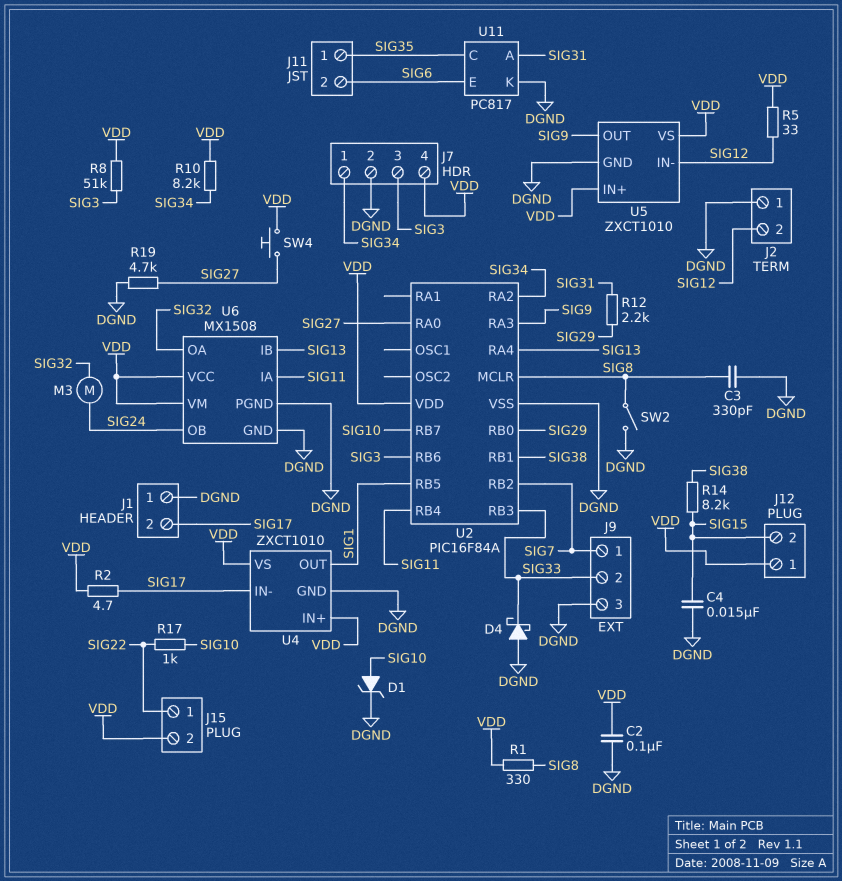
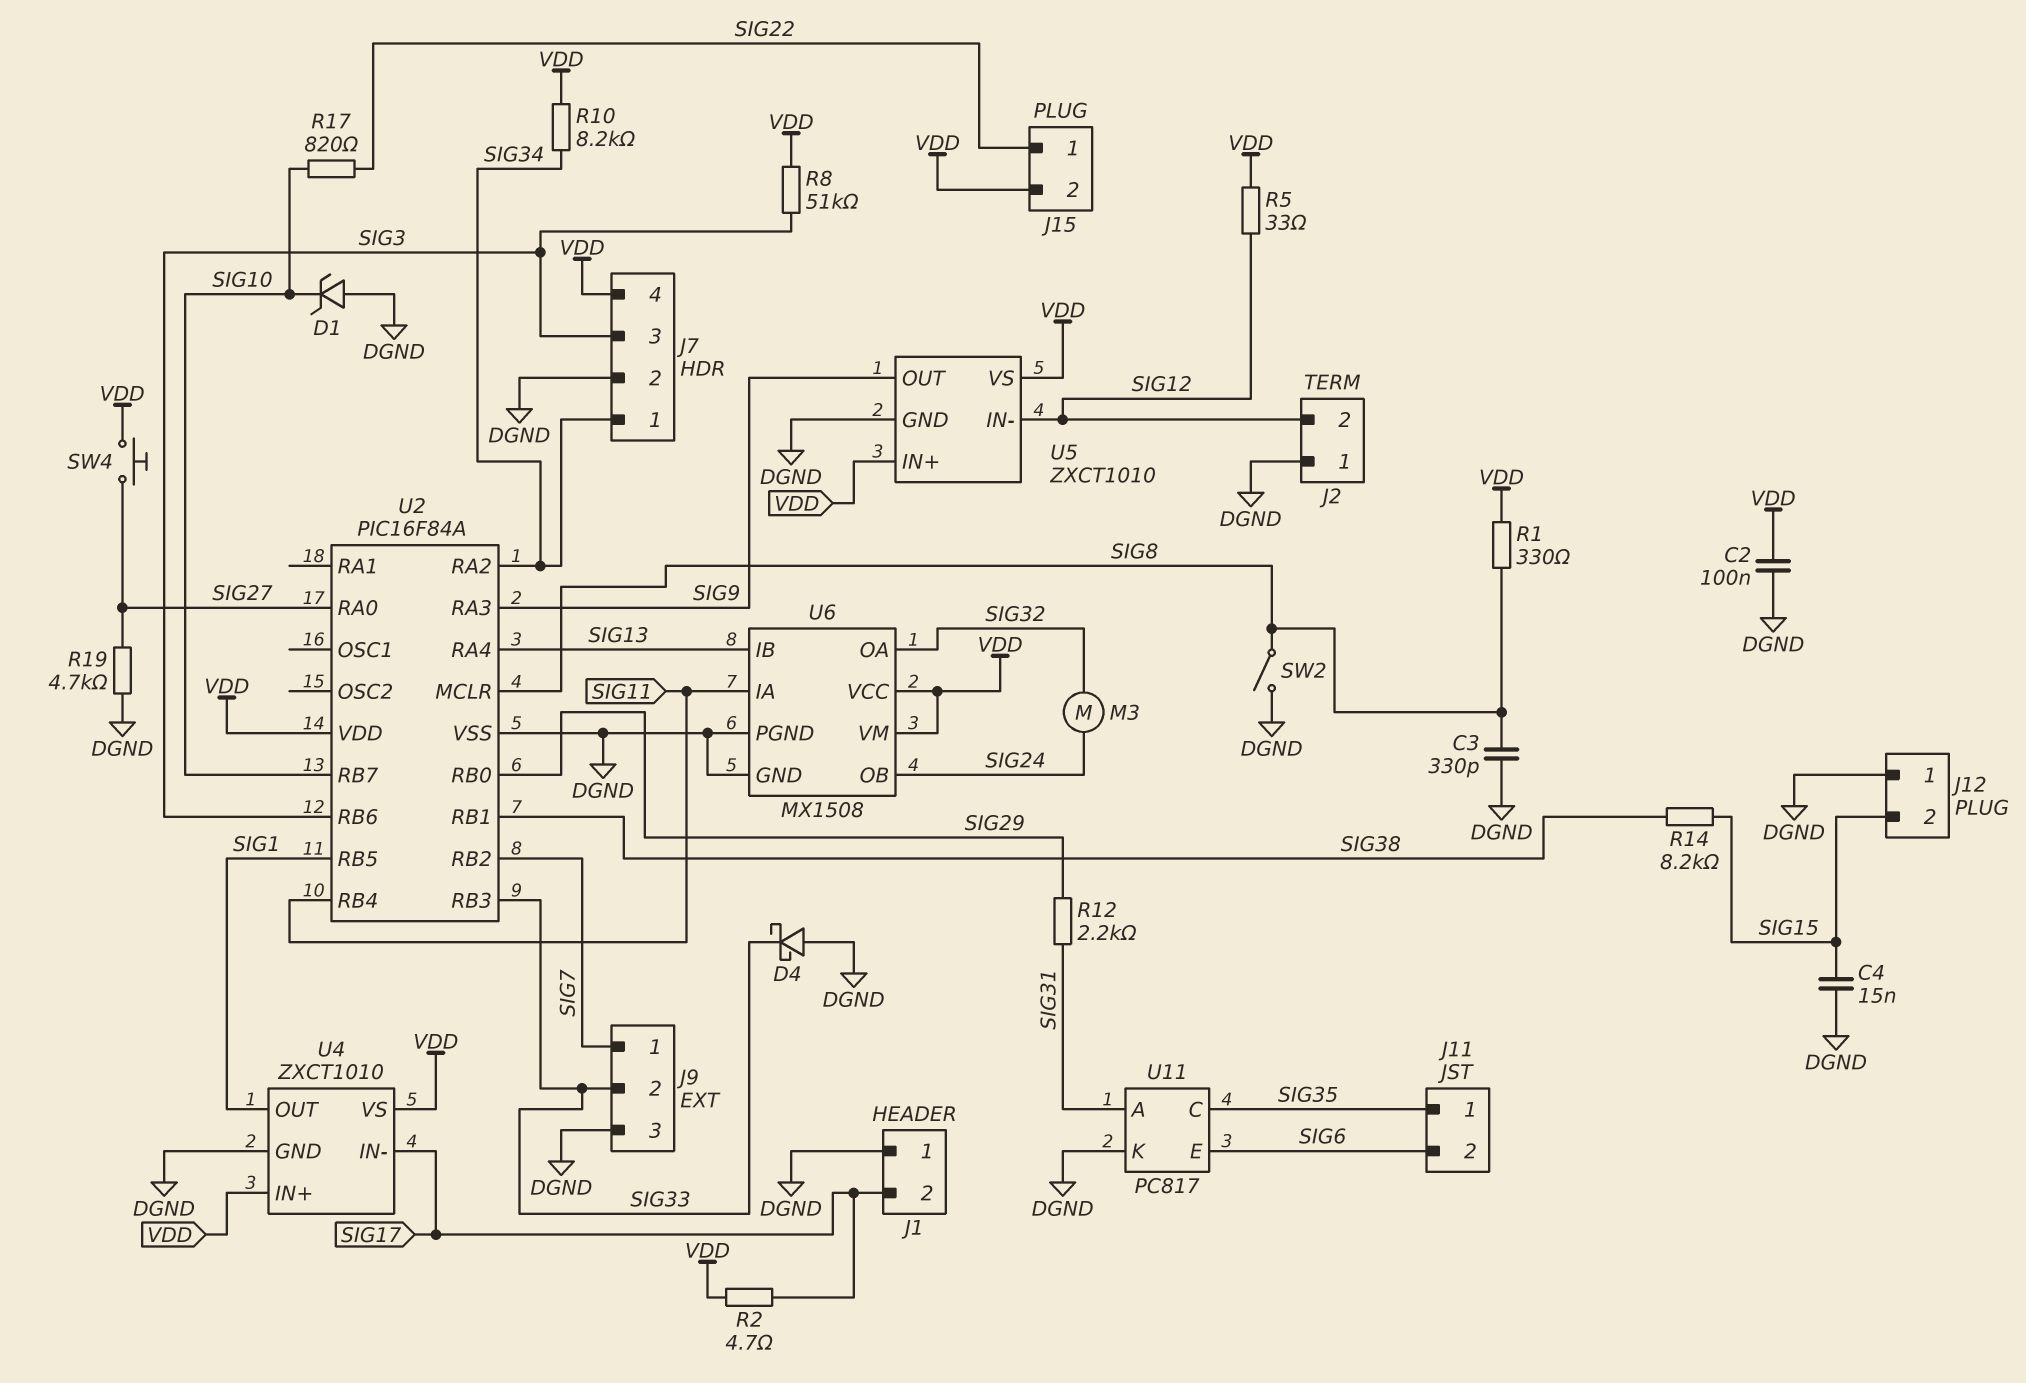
D1: zener (A SIG10, K DGND) -> zener (A DGND, K SIG10)
J12 pin 1: VDD -> DGND
R17: 1k (SIG10, SIG22) -> 820 (SIG10, SIG22)

